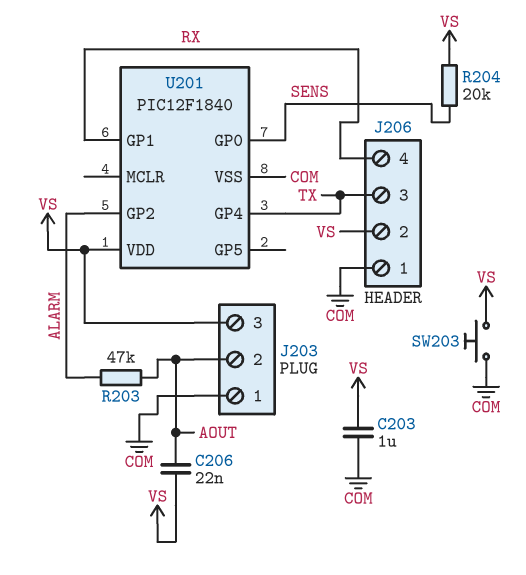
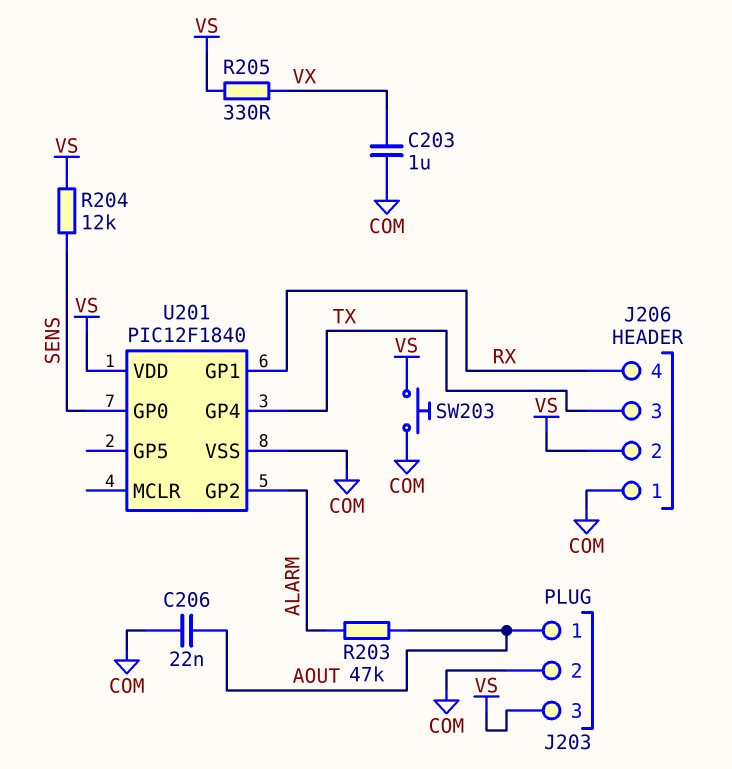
C203: 1uF (COM, VS) -> 1uF (COM, VX)
C206: 22nF (AOUT, VS) -> 22nF (AOUT, COM)
J203 pin 1: COM -> AOUT
J203 pin 2: AOUT -> COM
R204: 20k (SENS, VS) -> 12k (SENS, VS)
R205: none -> 330 (VS, VX)

